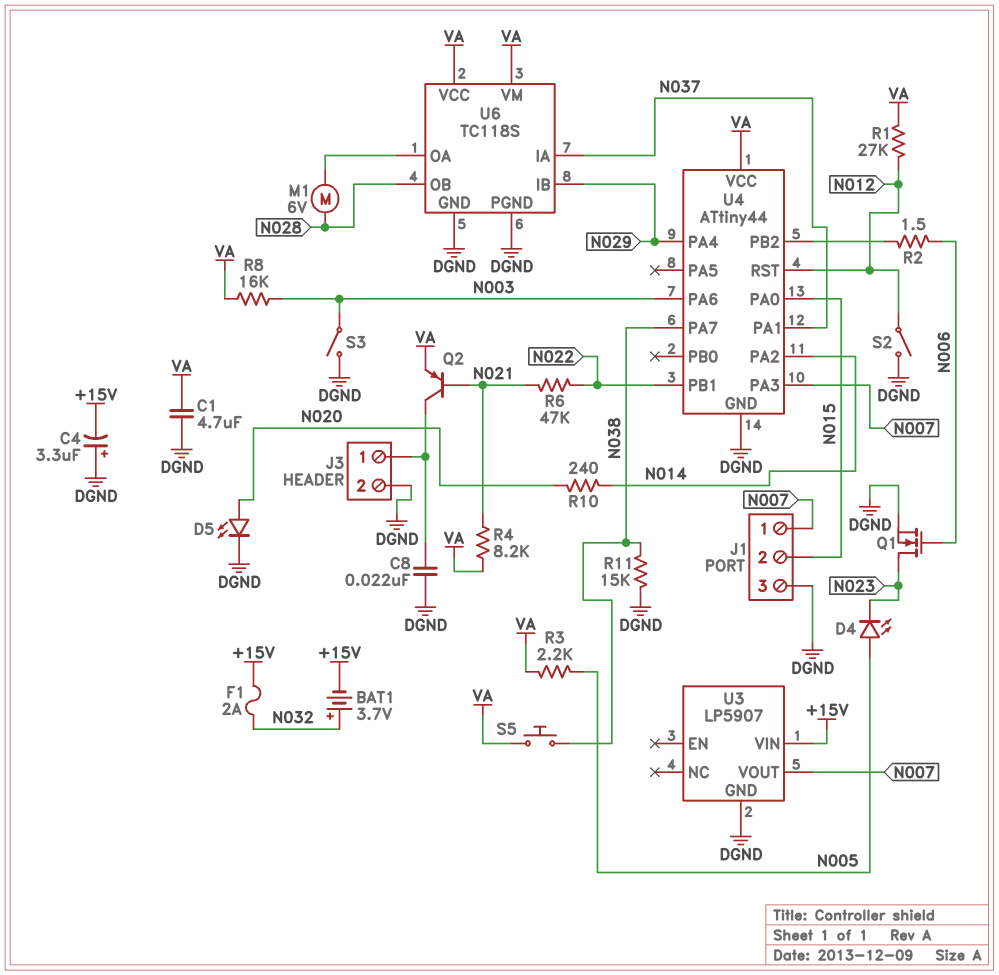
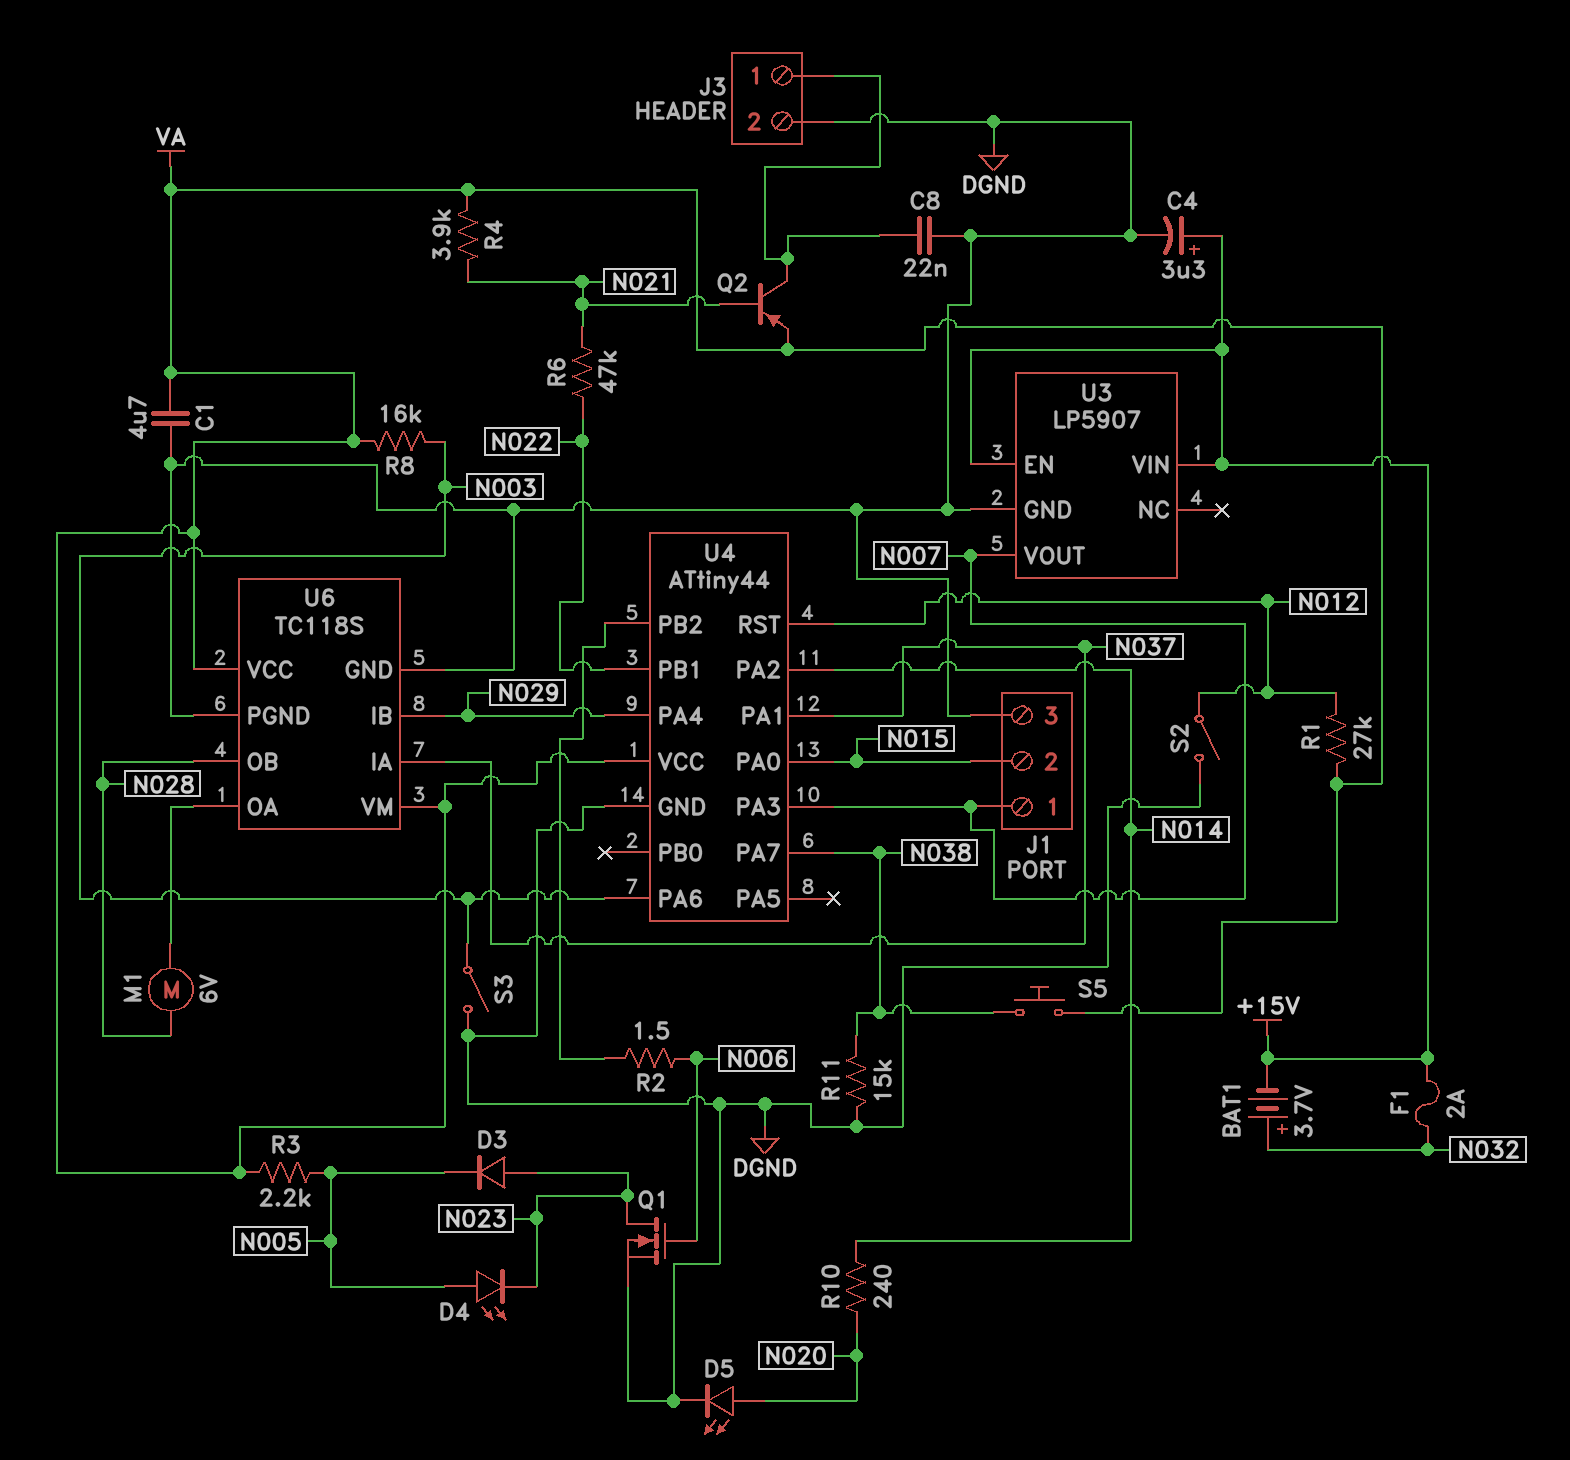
C4: 3.3uF (plus DGND, minus +15V) -> 3.3uF (plus +15V, minus DGND)
D3: none -> diode (A N023, K N005)
R4: 8.2k (N021, VA) -> 3.9k (N021, VA)
U3 pin EN: none -> +15V

